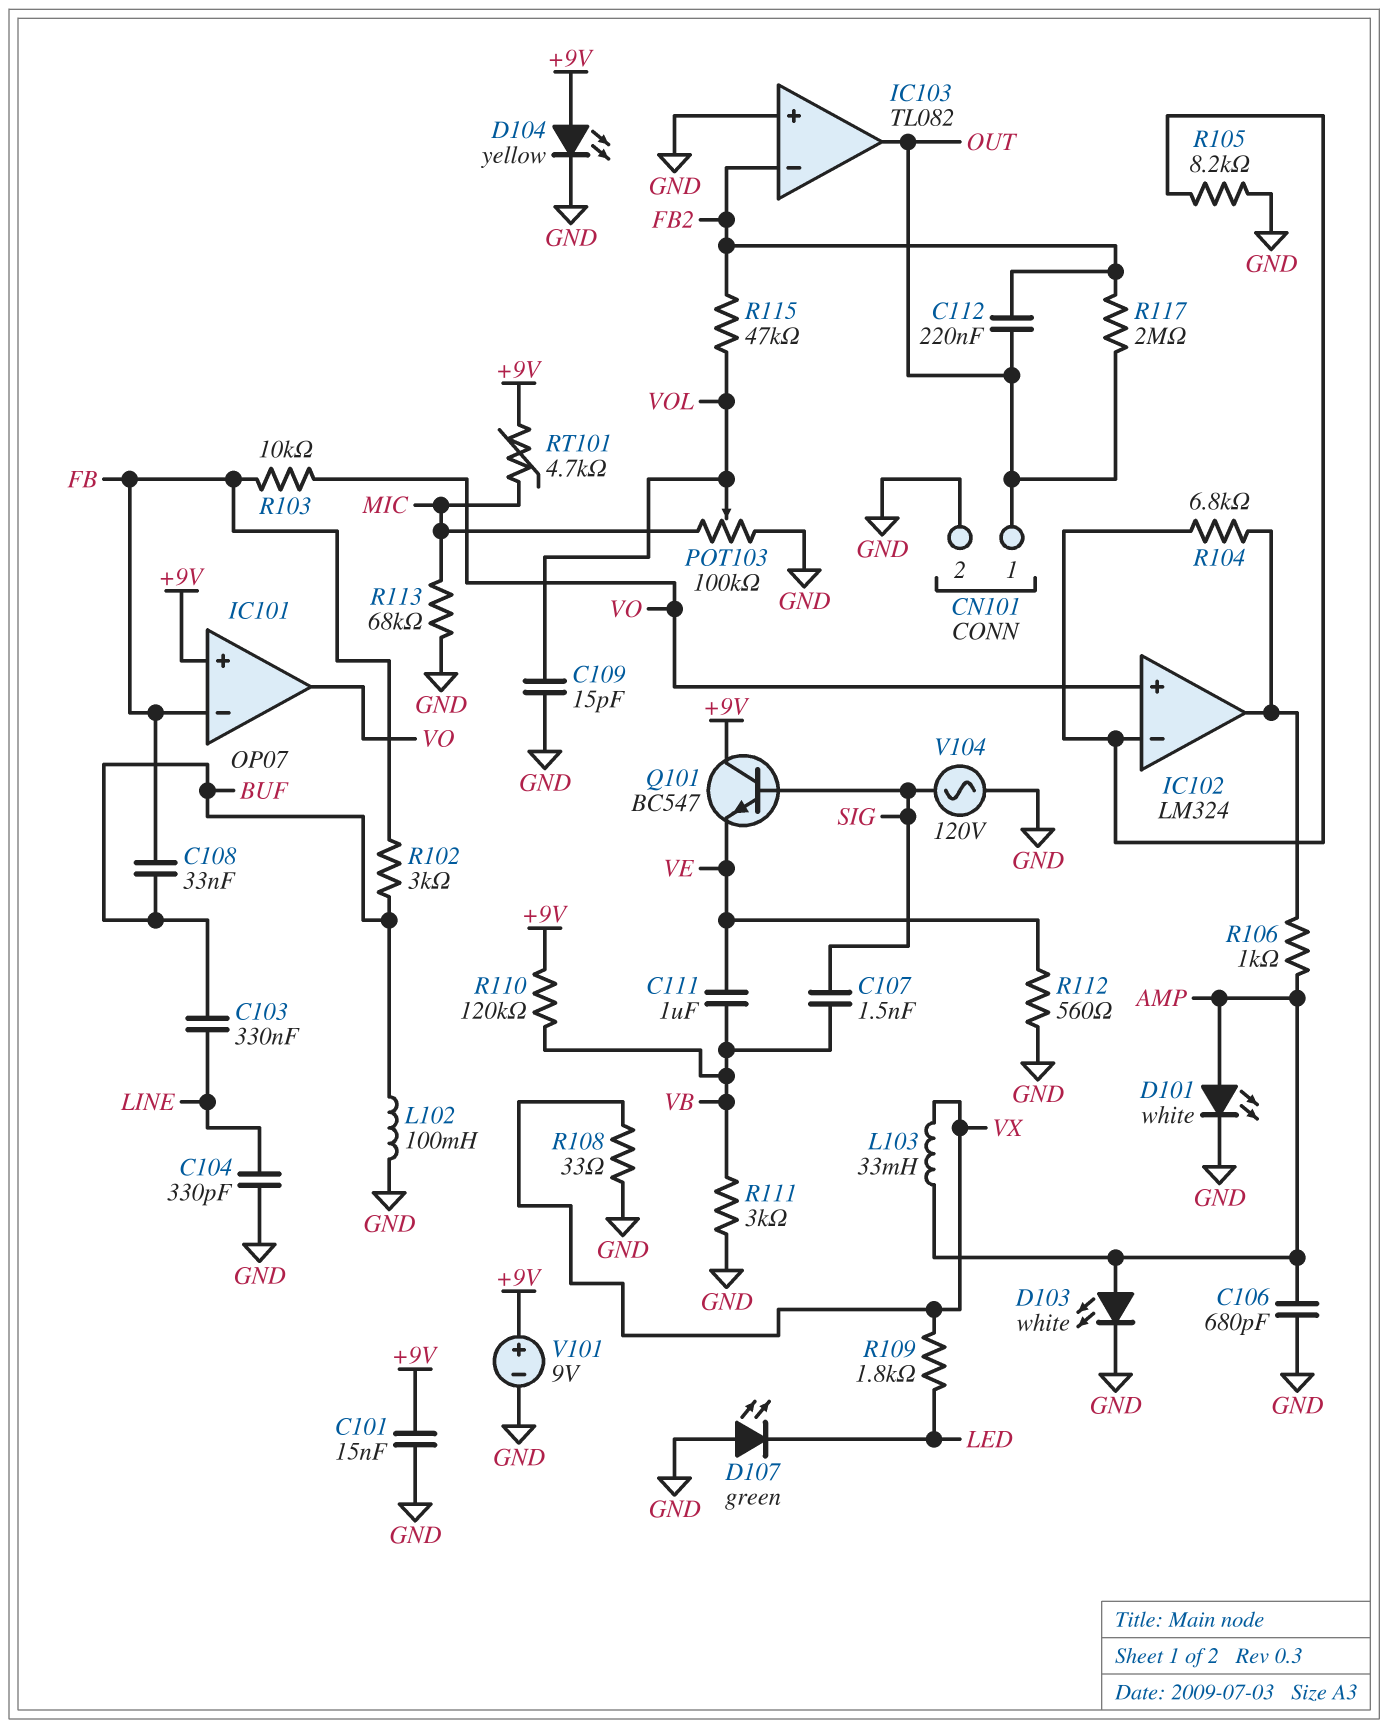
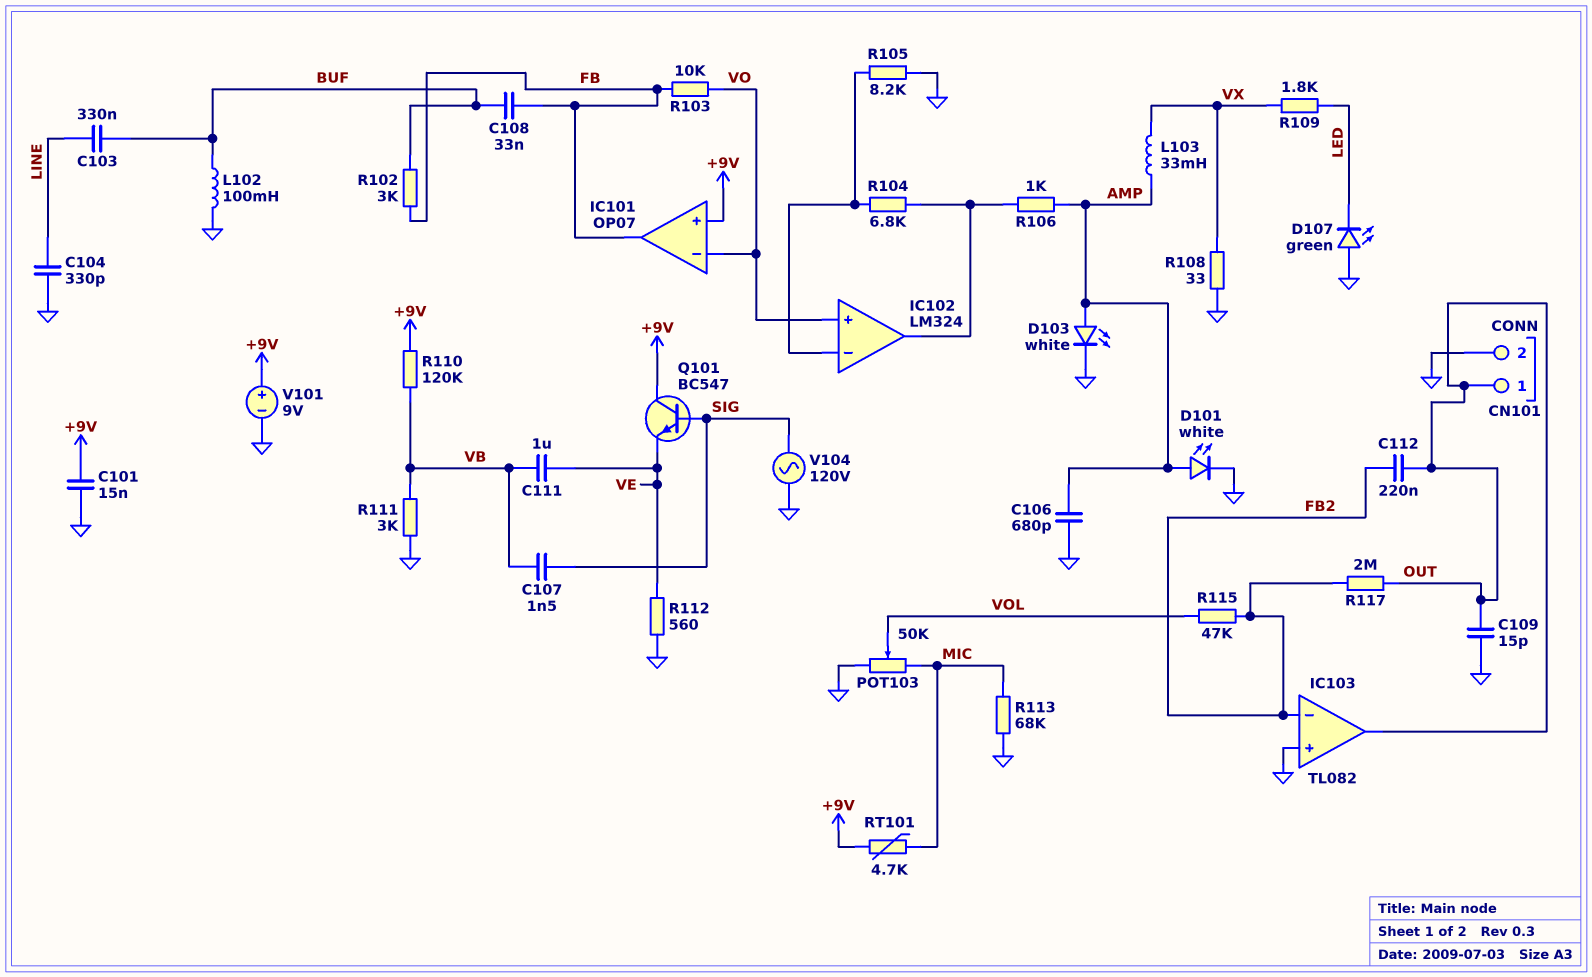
C109: 15pF (GND, VOL) -> 15pF (GND, OUT)
D104: LED yellow (A +9V, K GND) -> none
IC101 pin in-: FB -> VO
IC101 pin out: VO -> FB
POT103: 100k (GND, MIC, wiper VOL) -> 50k (GND, MIC, wiper VOL)

